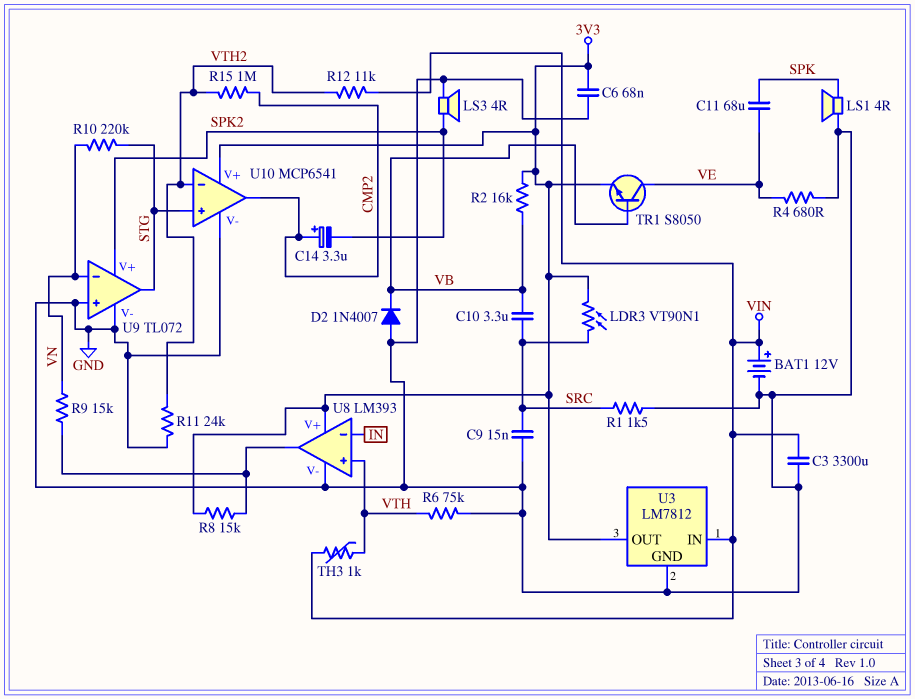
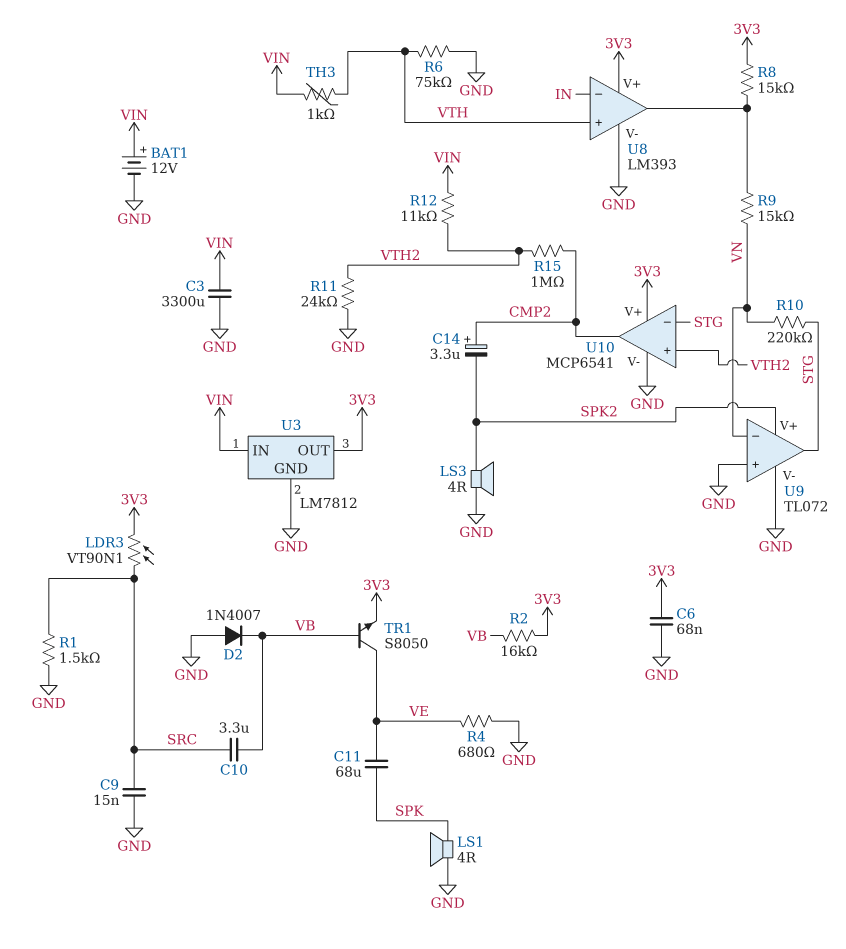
U10 pin in+: STG -> VTH2
U10 pin in-: VTH2 -> STG

